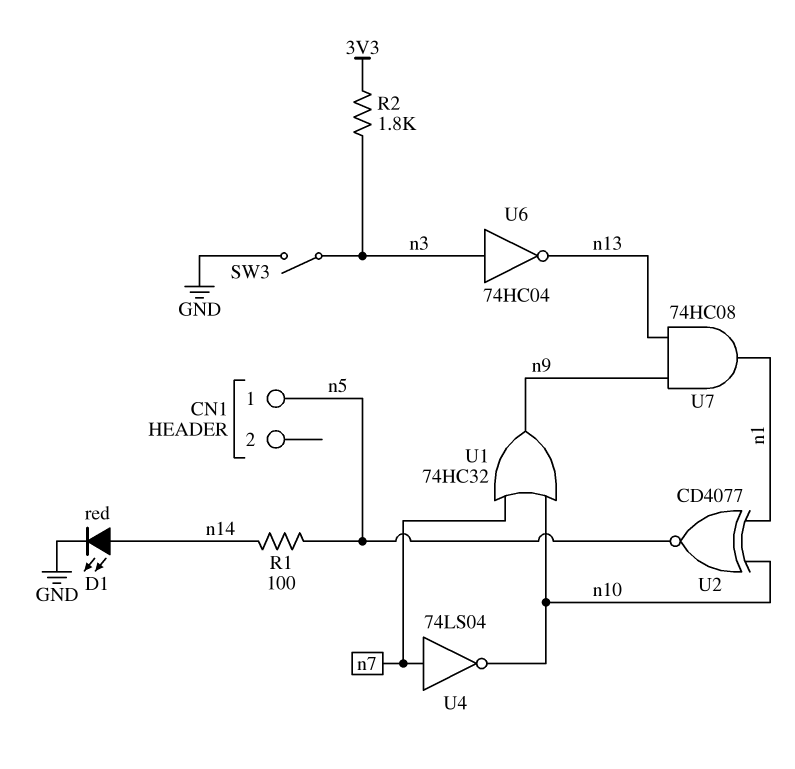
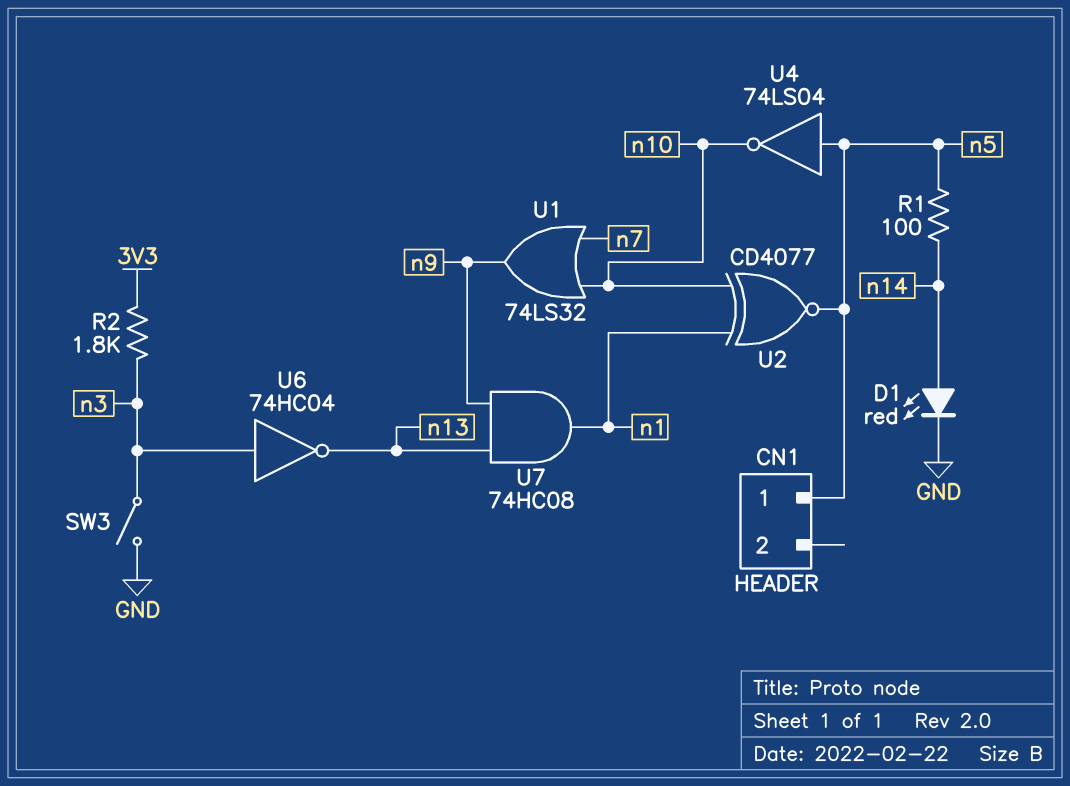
U1: OR 74HC32 (in n7, in n10, out n9) -> OR 74LS32 (in n7, in n10, out n9)
U4: NOT 74LS04 (in n7, out n10) -> NOT 74LS04 (in n5, out n10)

